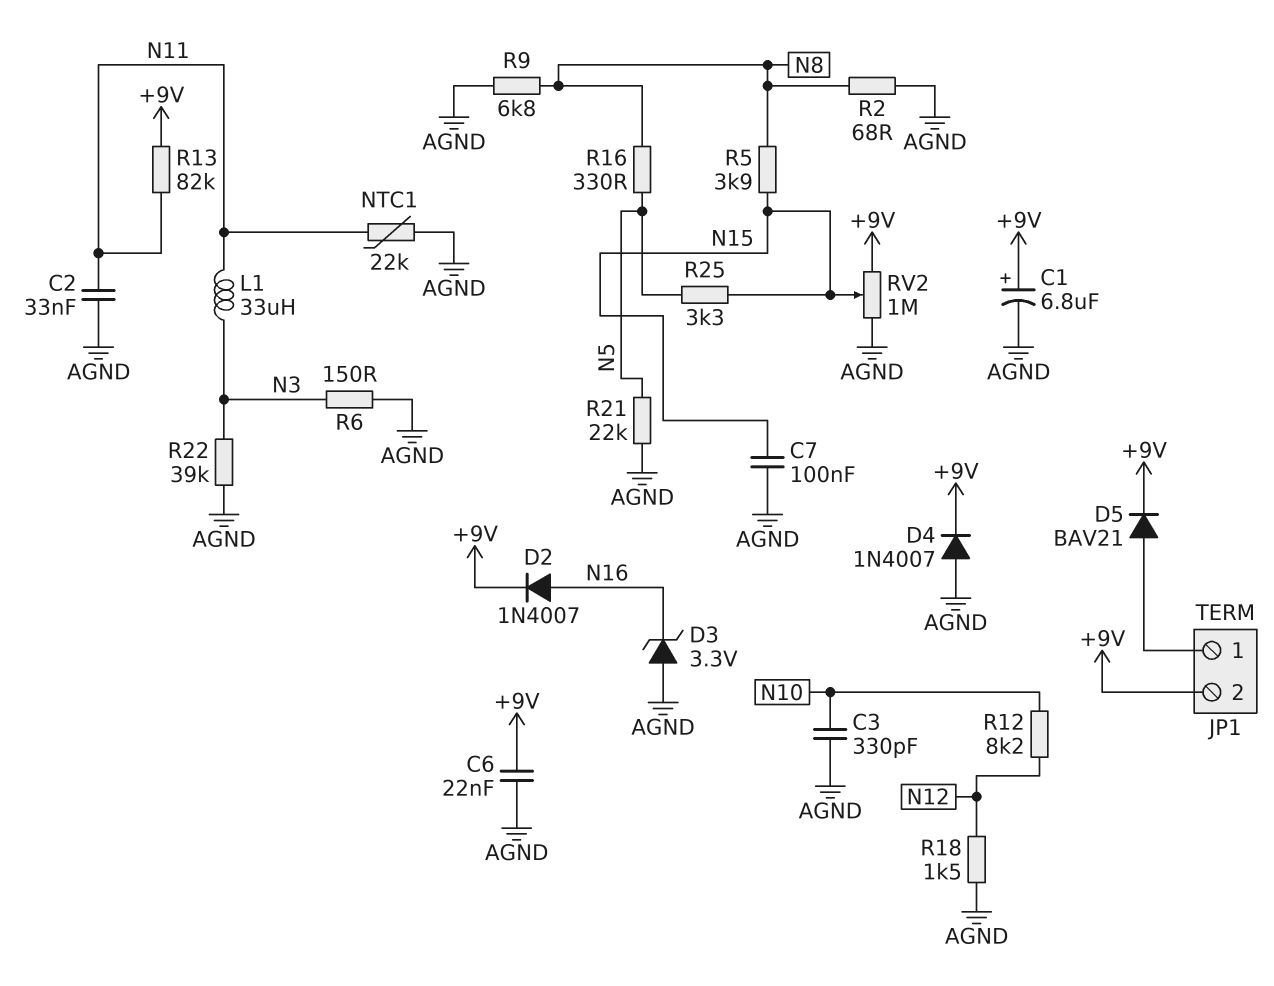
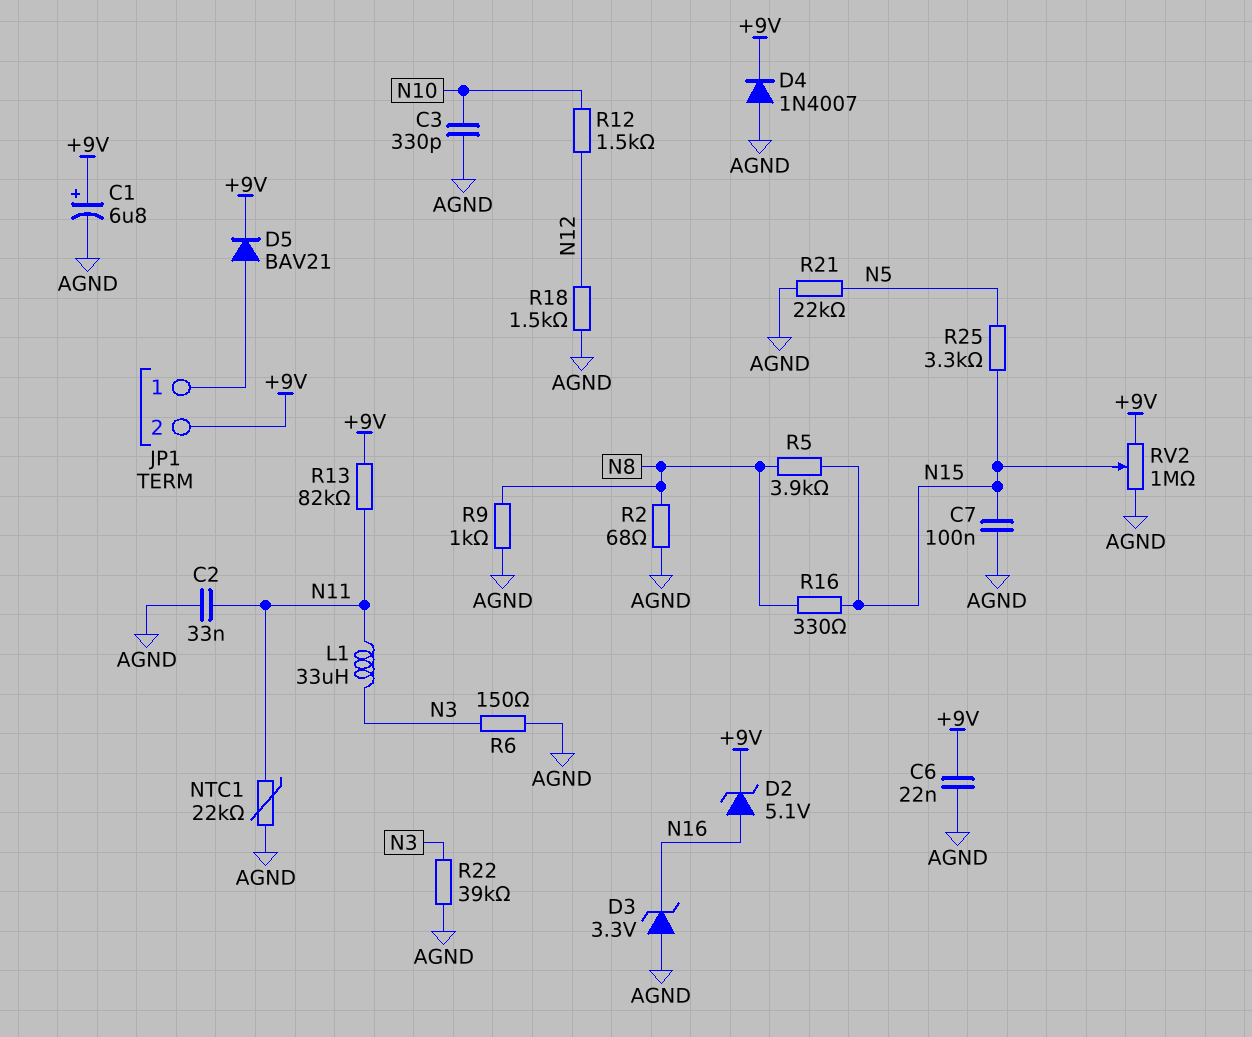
D2: diode 1N4007 (A N16, K +9V) -> zener 5.1V (A N16, K +9V)
R9: 6.8k (AGND, N8) -> 1k (AGND, N8)
R12: 8.2k (N10, N12) -> 1.5k (N10, N12)
R16: 330 (N5, N8) -> 330 (N8, N15)

